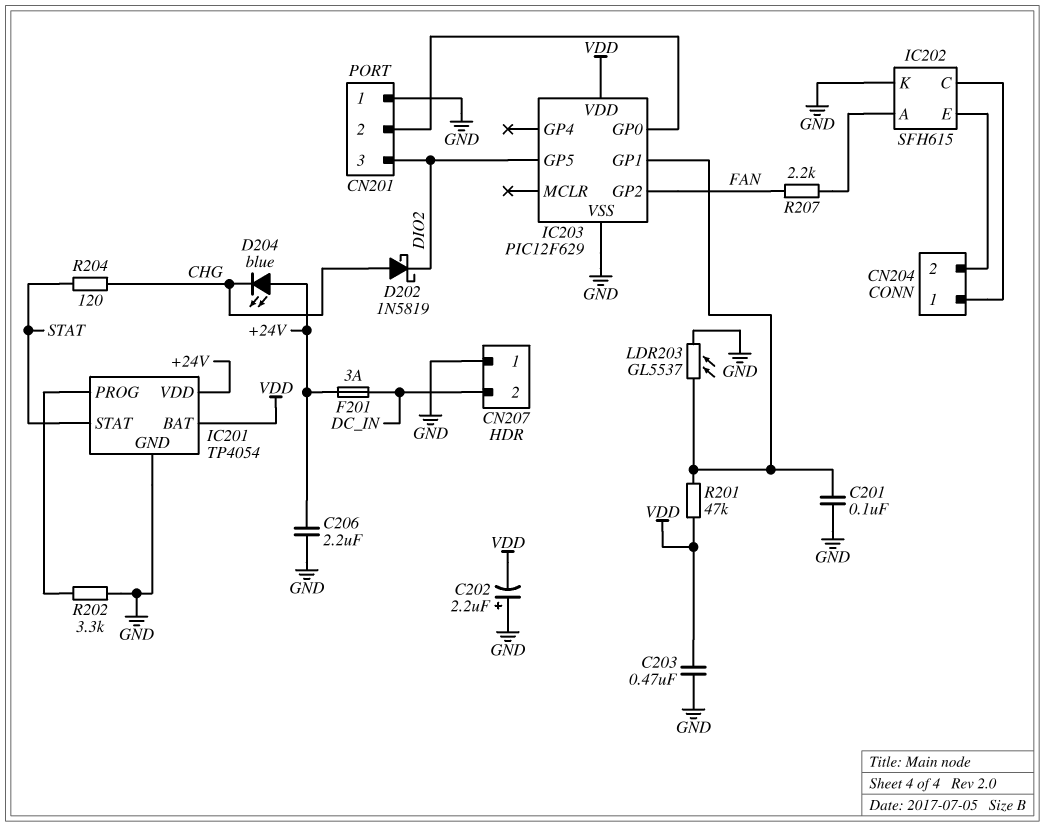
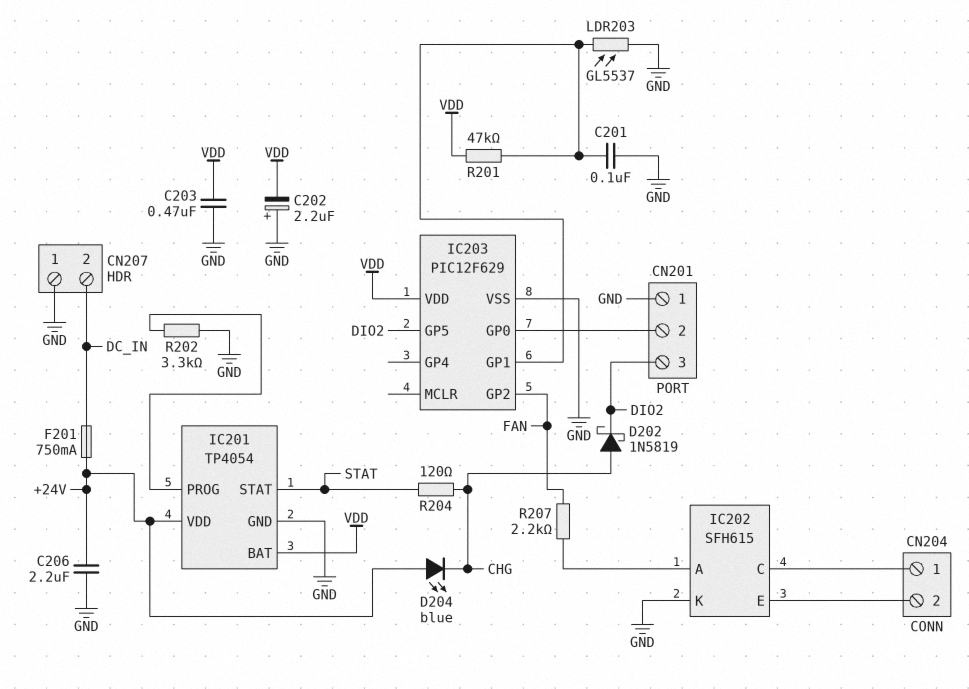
F201: 3A (+24V, DC_IN) -> 750mA (+24V, DC_IN)

